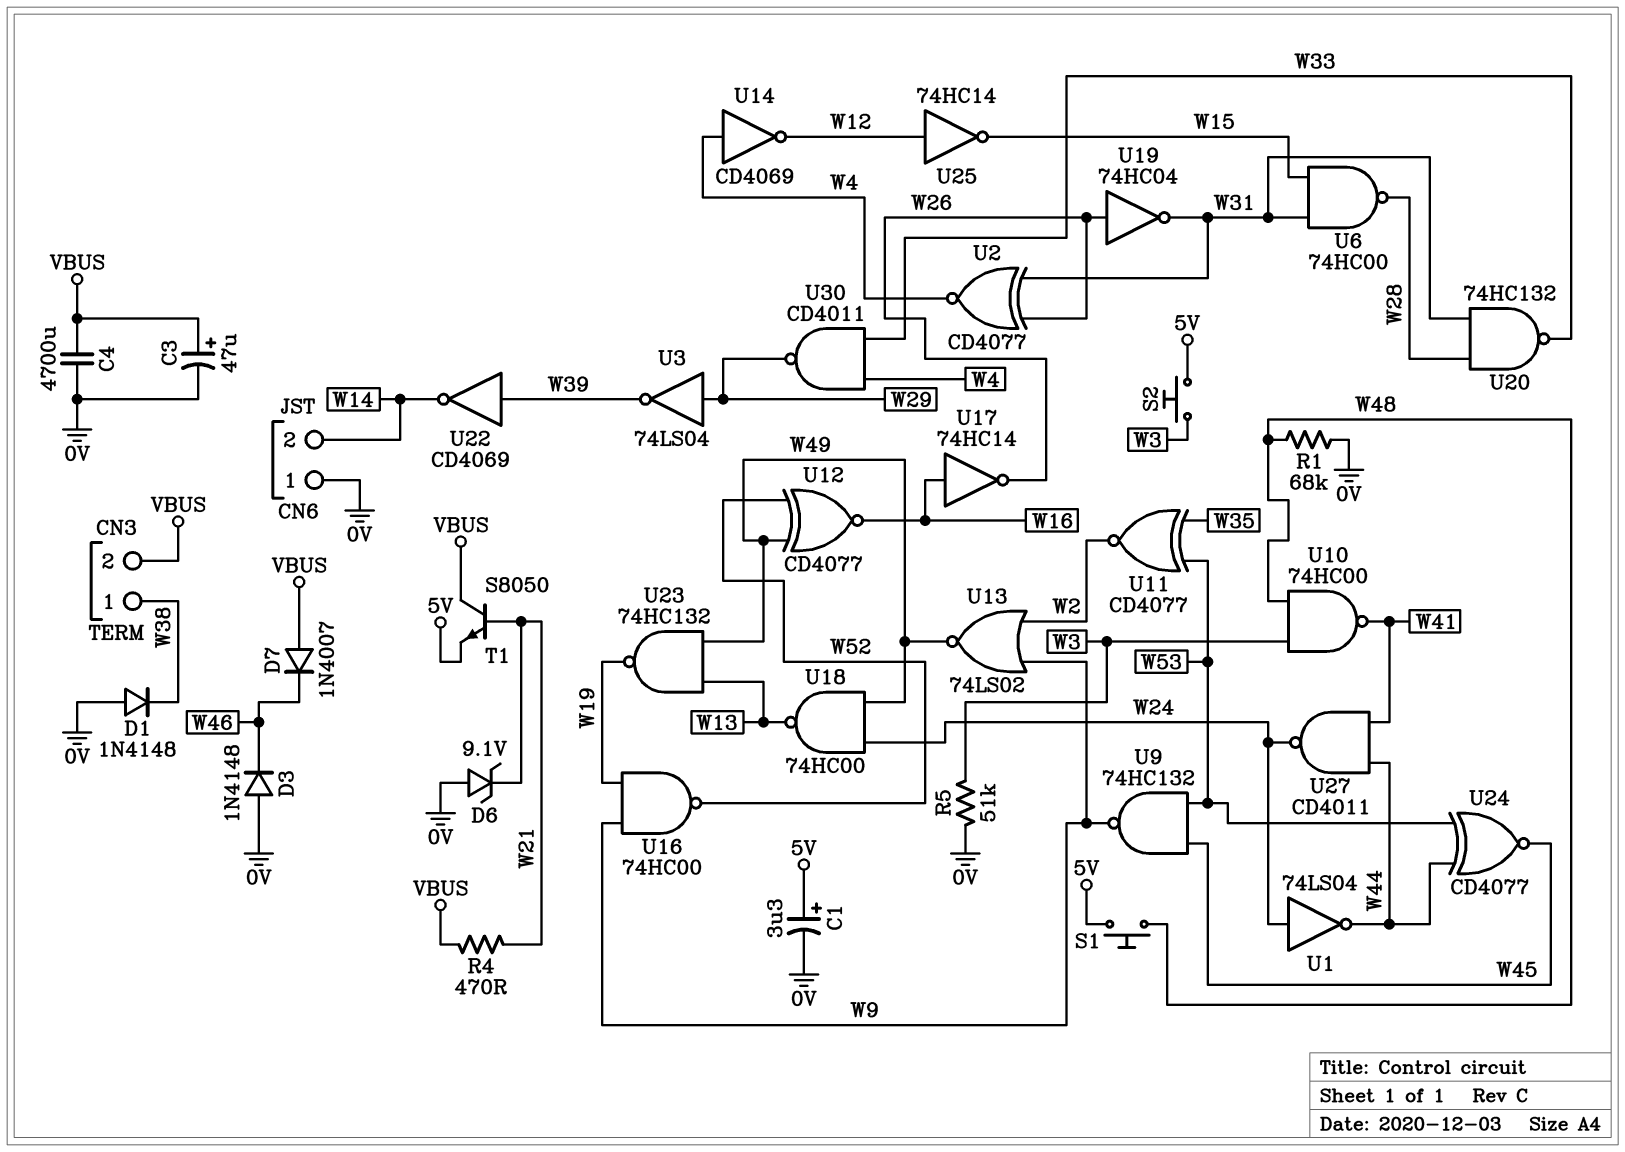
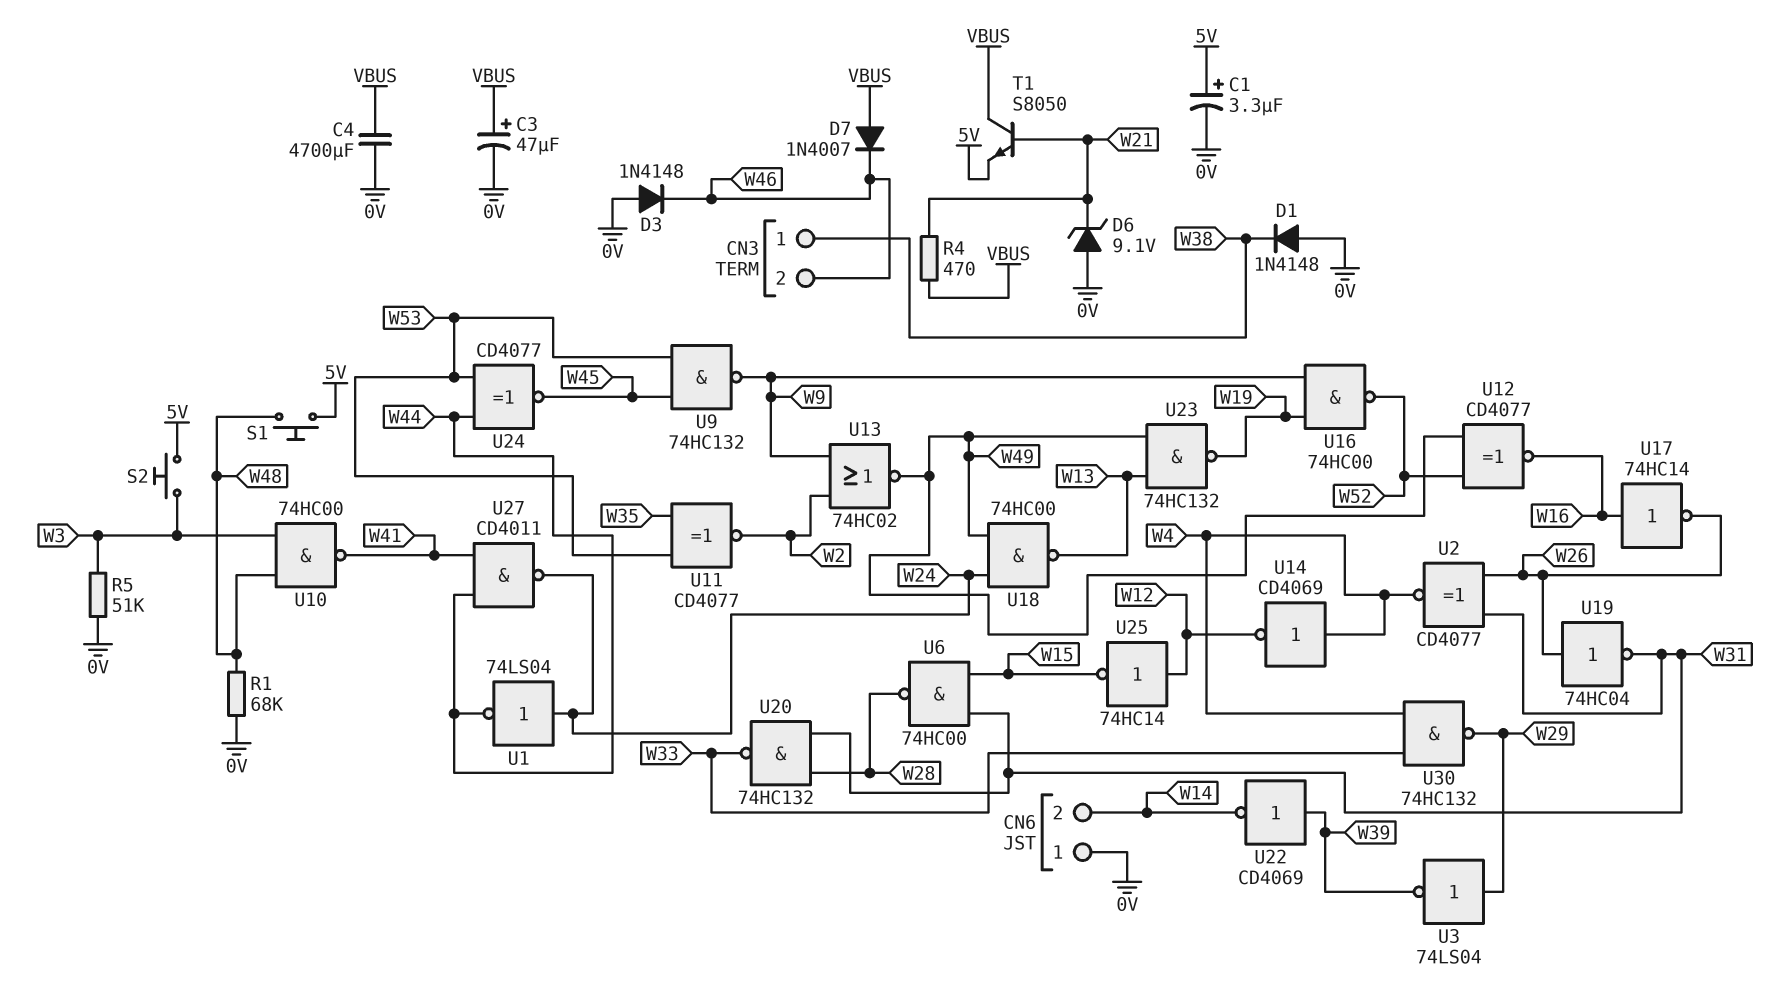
CN3 pin 2: VBUS -> W46
U13: NOR 74LS02 (in W2, in W9, out W49) -> NOR 74HC02 (in W2, in W9, out W49)
U30: NAND CD4011 (in W4, in W33, out W29) -> NAND 74HC132 (in W4, in W33, out W29)

